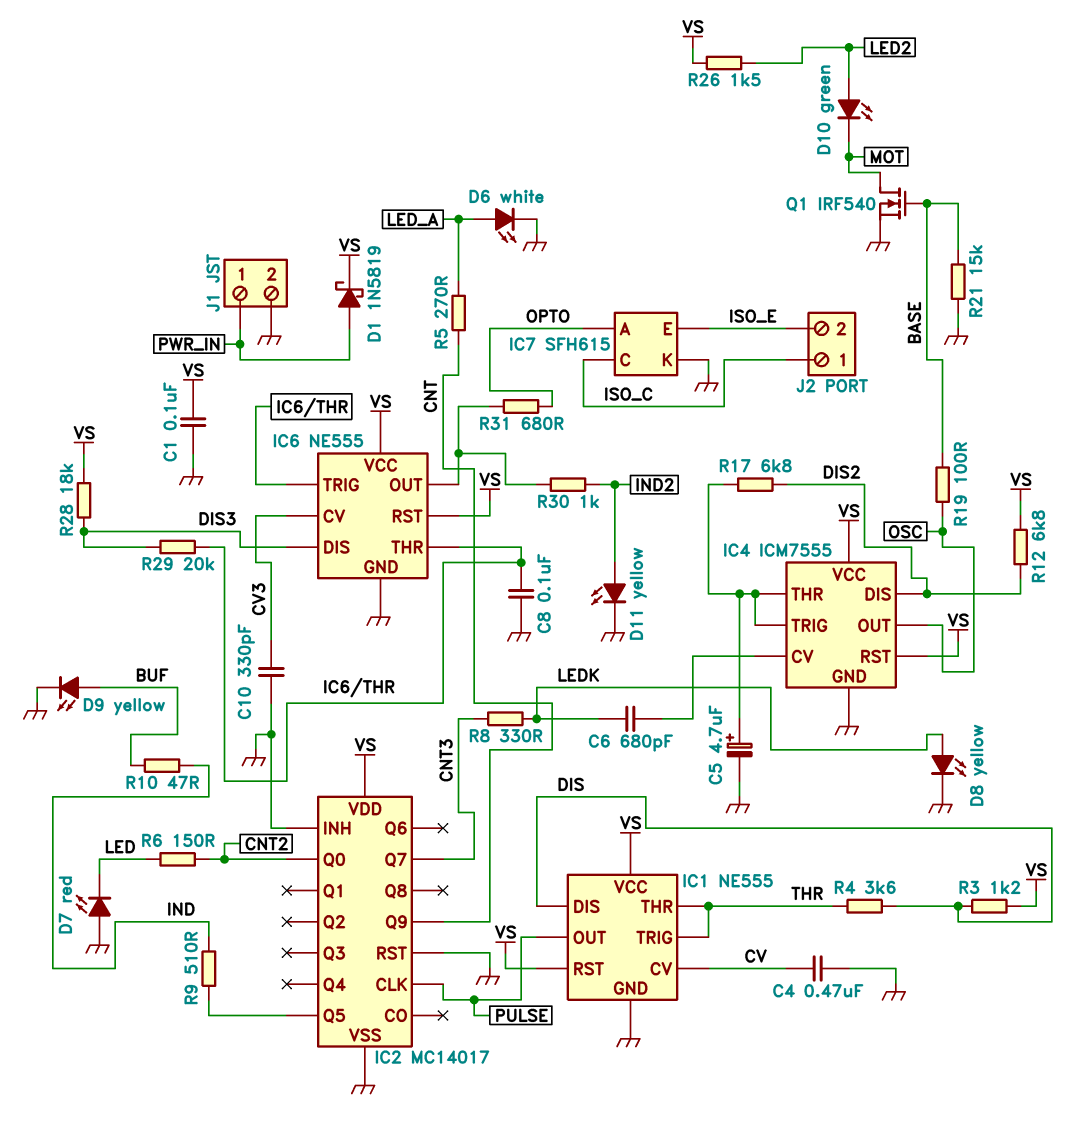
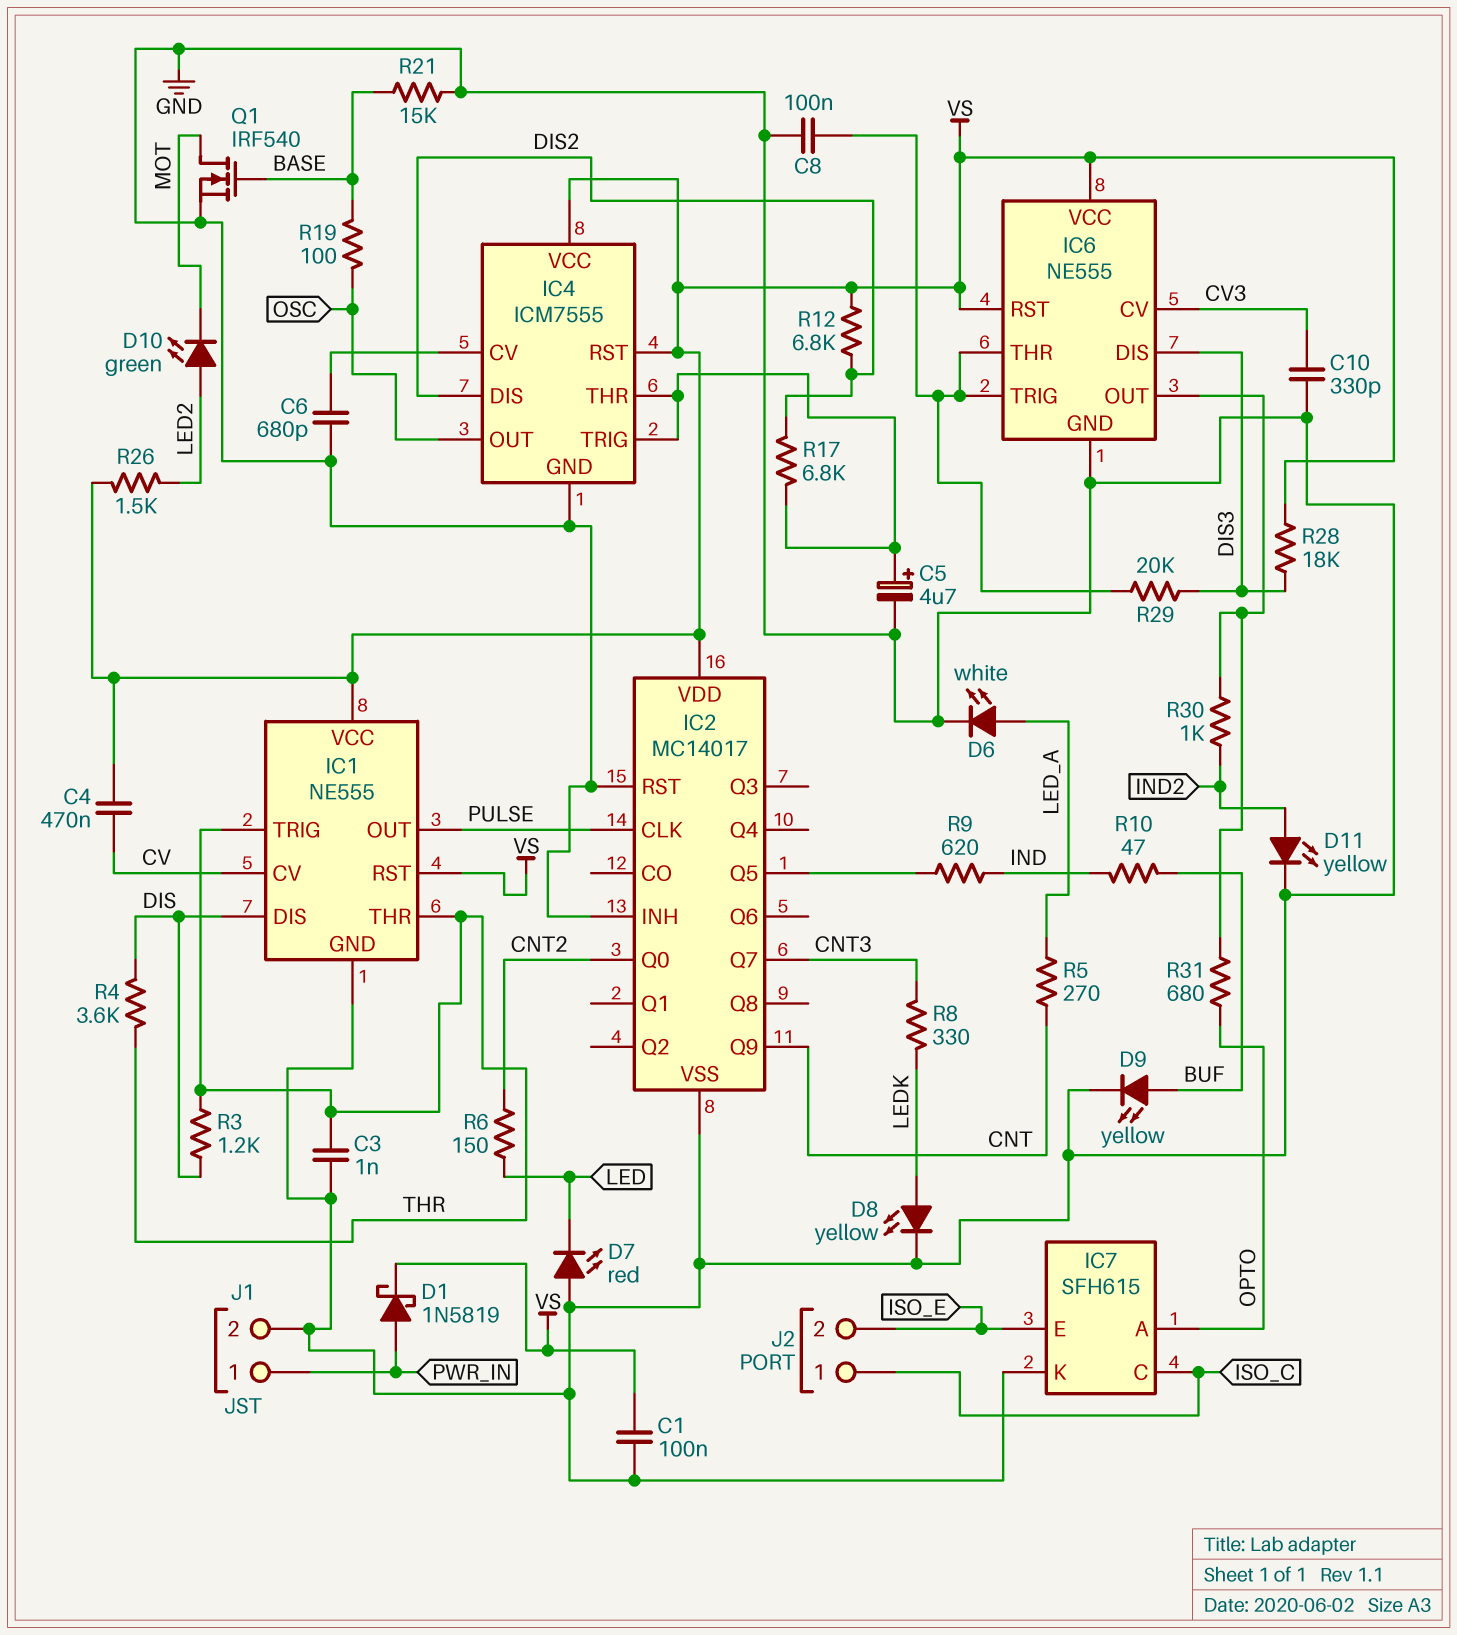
C3: none -> 1nF (GND, THR)
C4: 470nF (CV, GND) -> 470nF (CV, VS)
C6: 680pF (IC4/CV, LEDK) -> 680pF (GND, IC4/CV)
R3: 1.2k (DIS, VS) -> 1.2k (DIS, THR)
R9: 510 (IC2/Q5, IND) -> 620 (IC2/Q5, IND)

